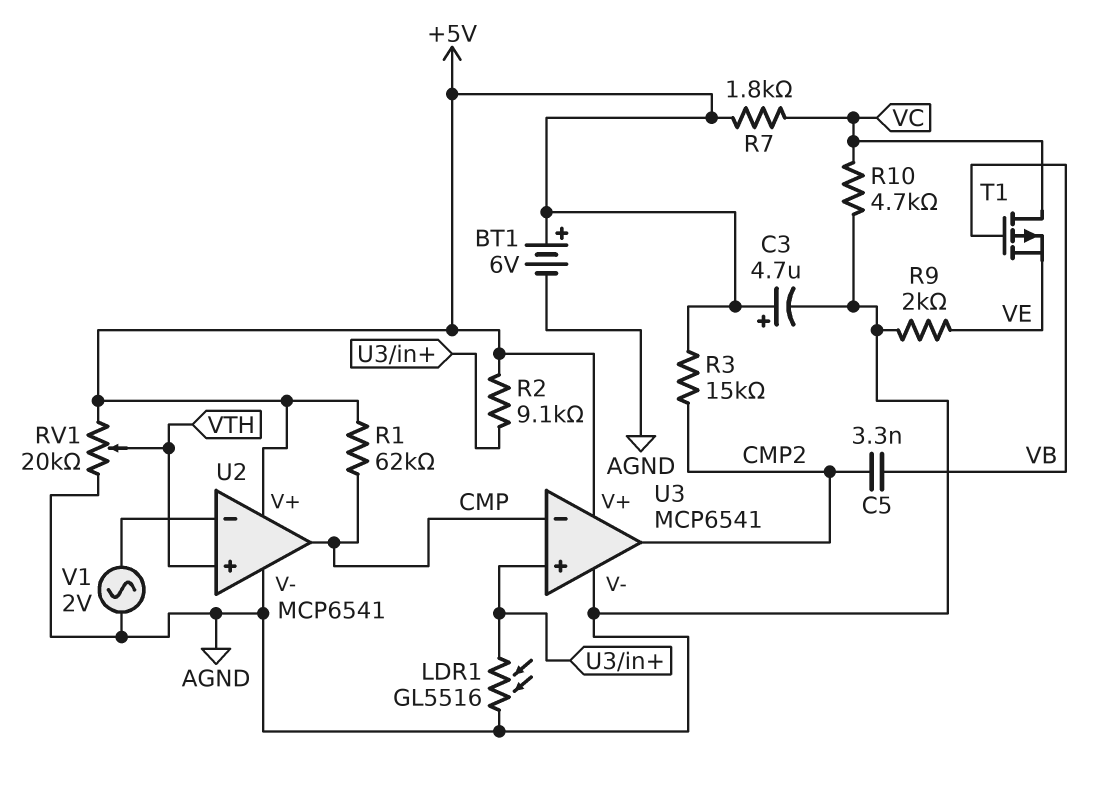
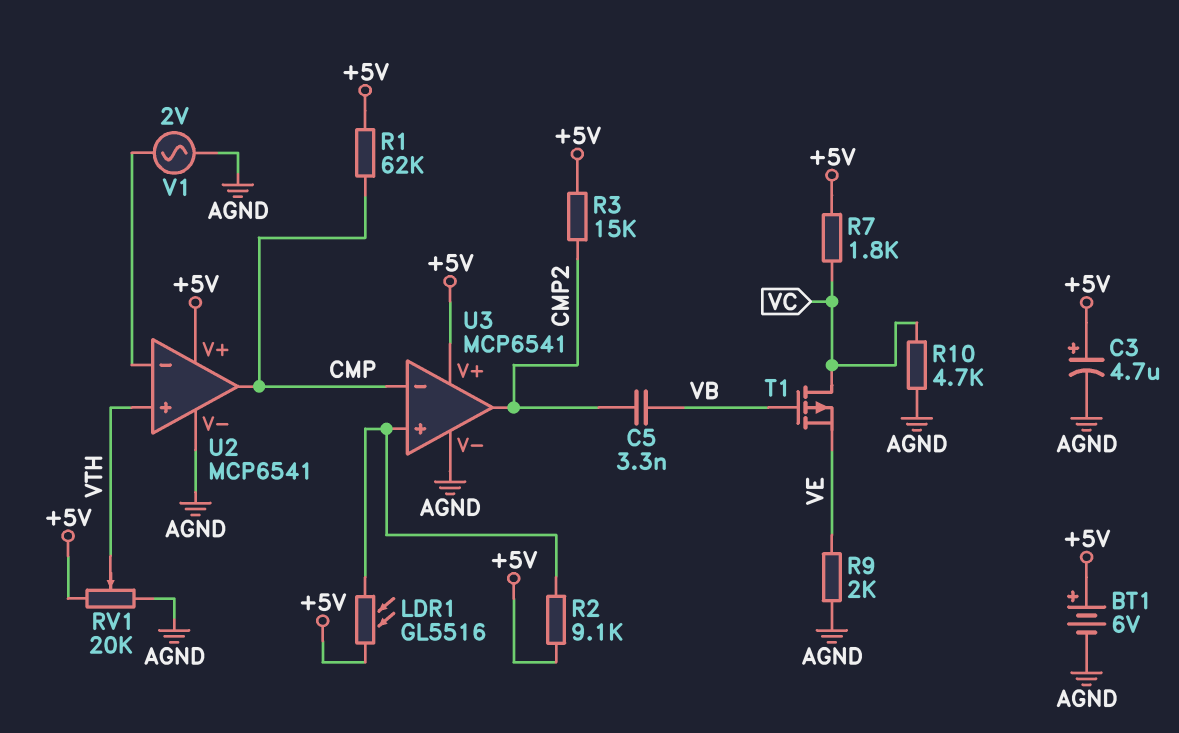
LDR1: GL5516 (AGND, U3/in+) -> GL5516 (+5V, U3/in+)

